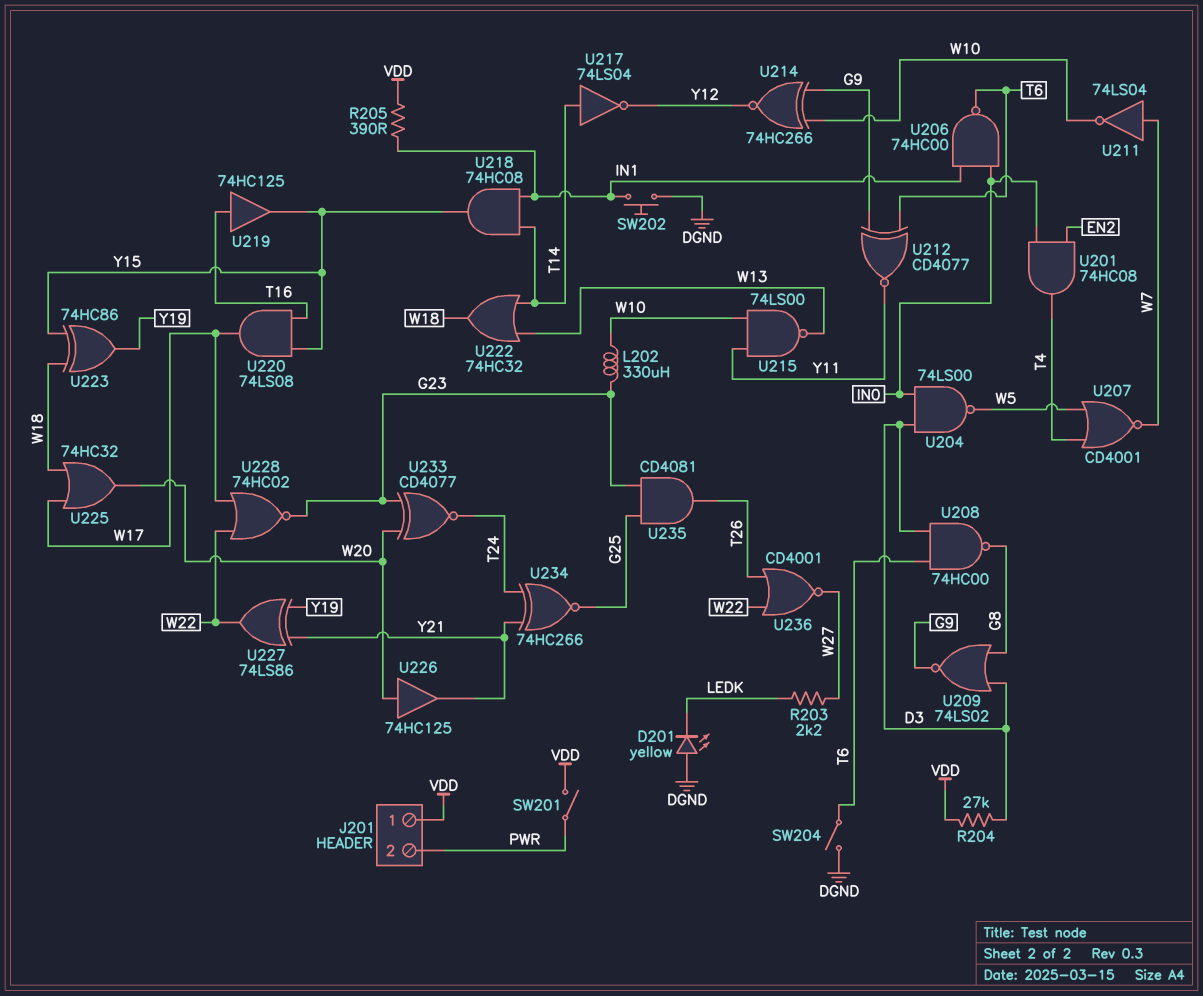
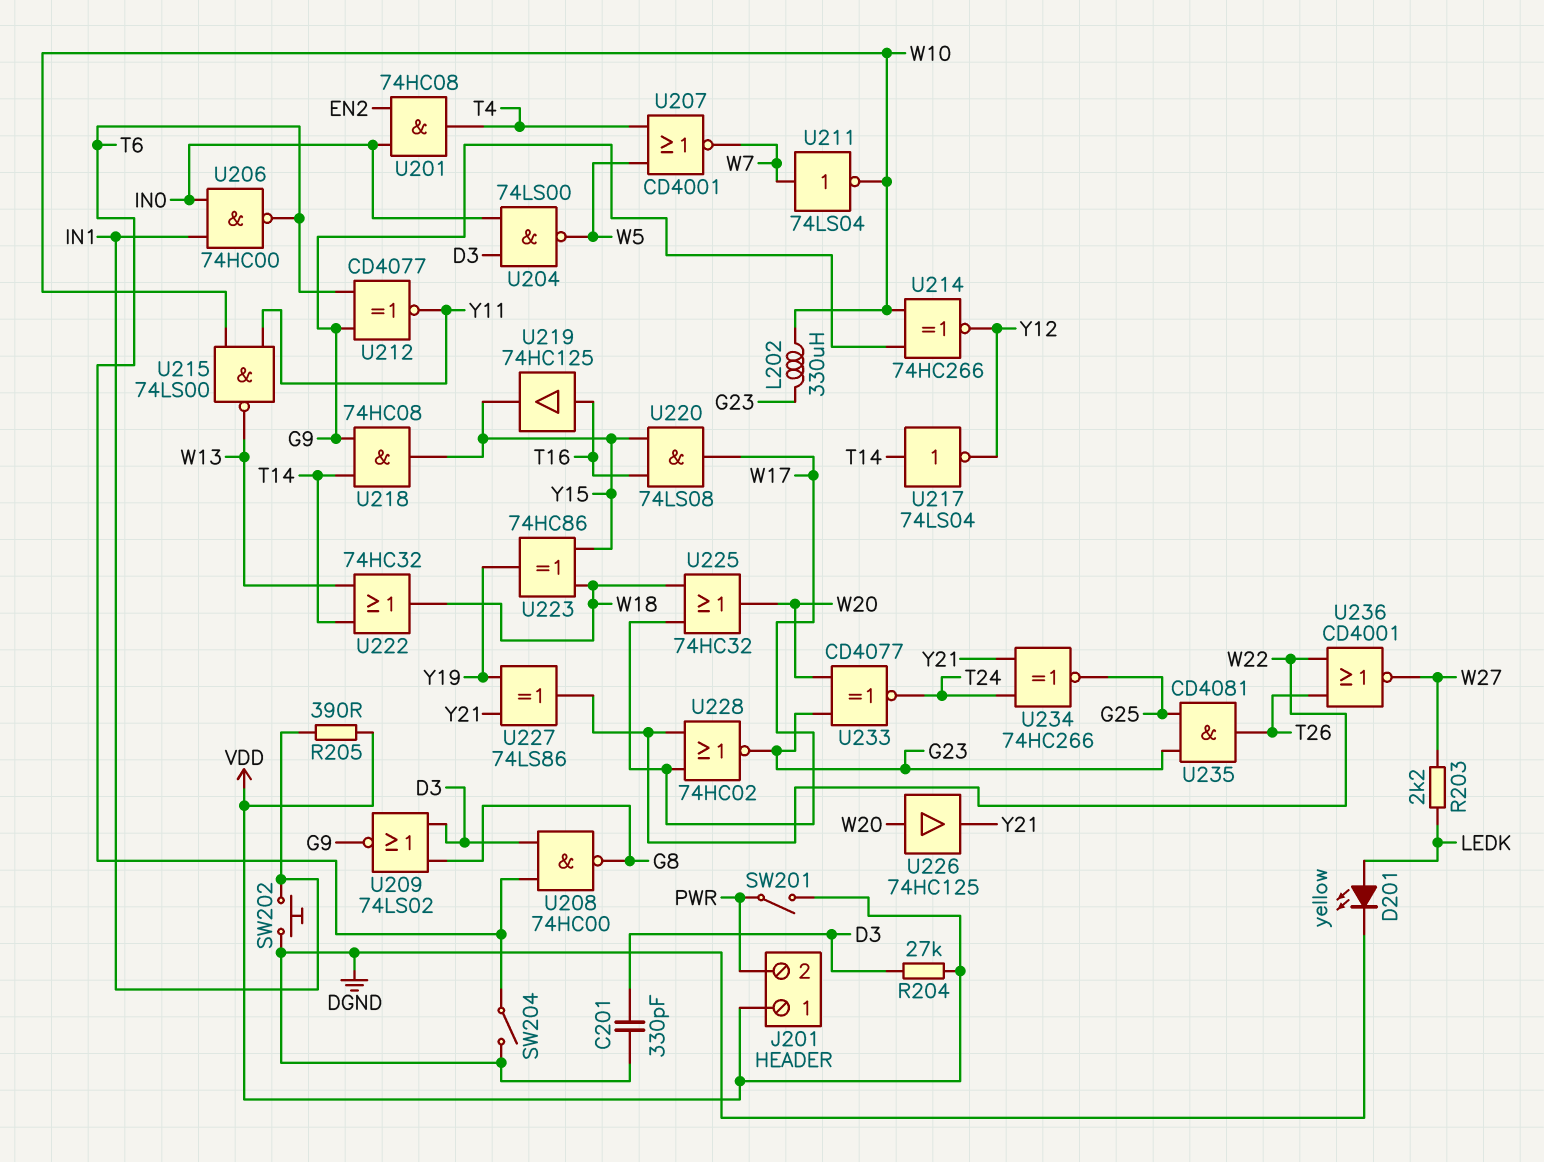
C201: none -> 330pF (D3, DGND)
D201: LED yellow (A DGND, K LEDK) -> LED yellow (A LEDK, K DGND)
U218: AND 74HC08 (in IN1, in T14, out Y15) -> AND 74HC08 (in G9, in T14, out Y15)

